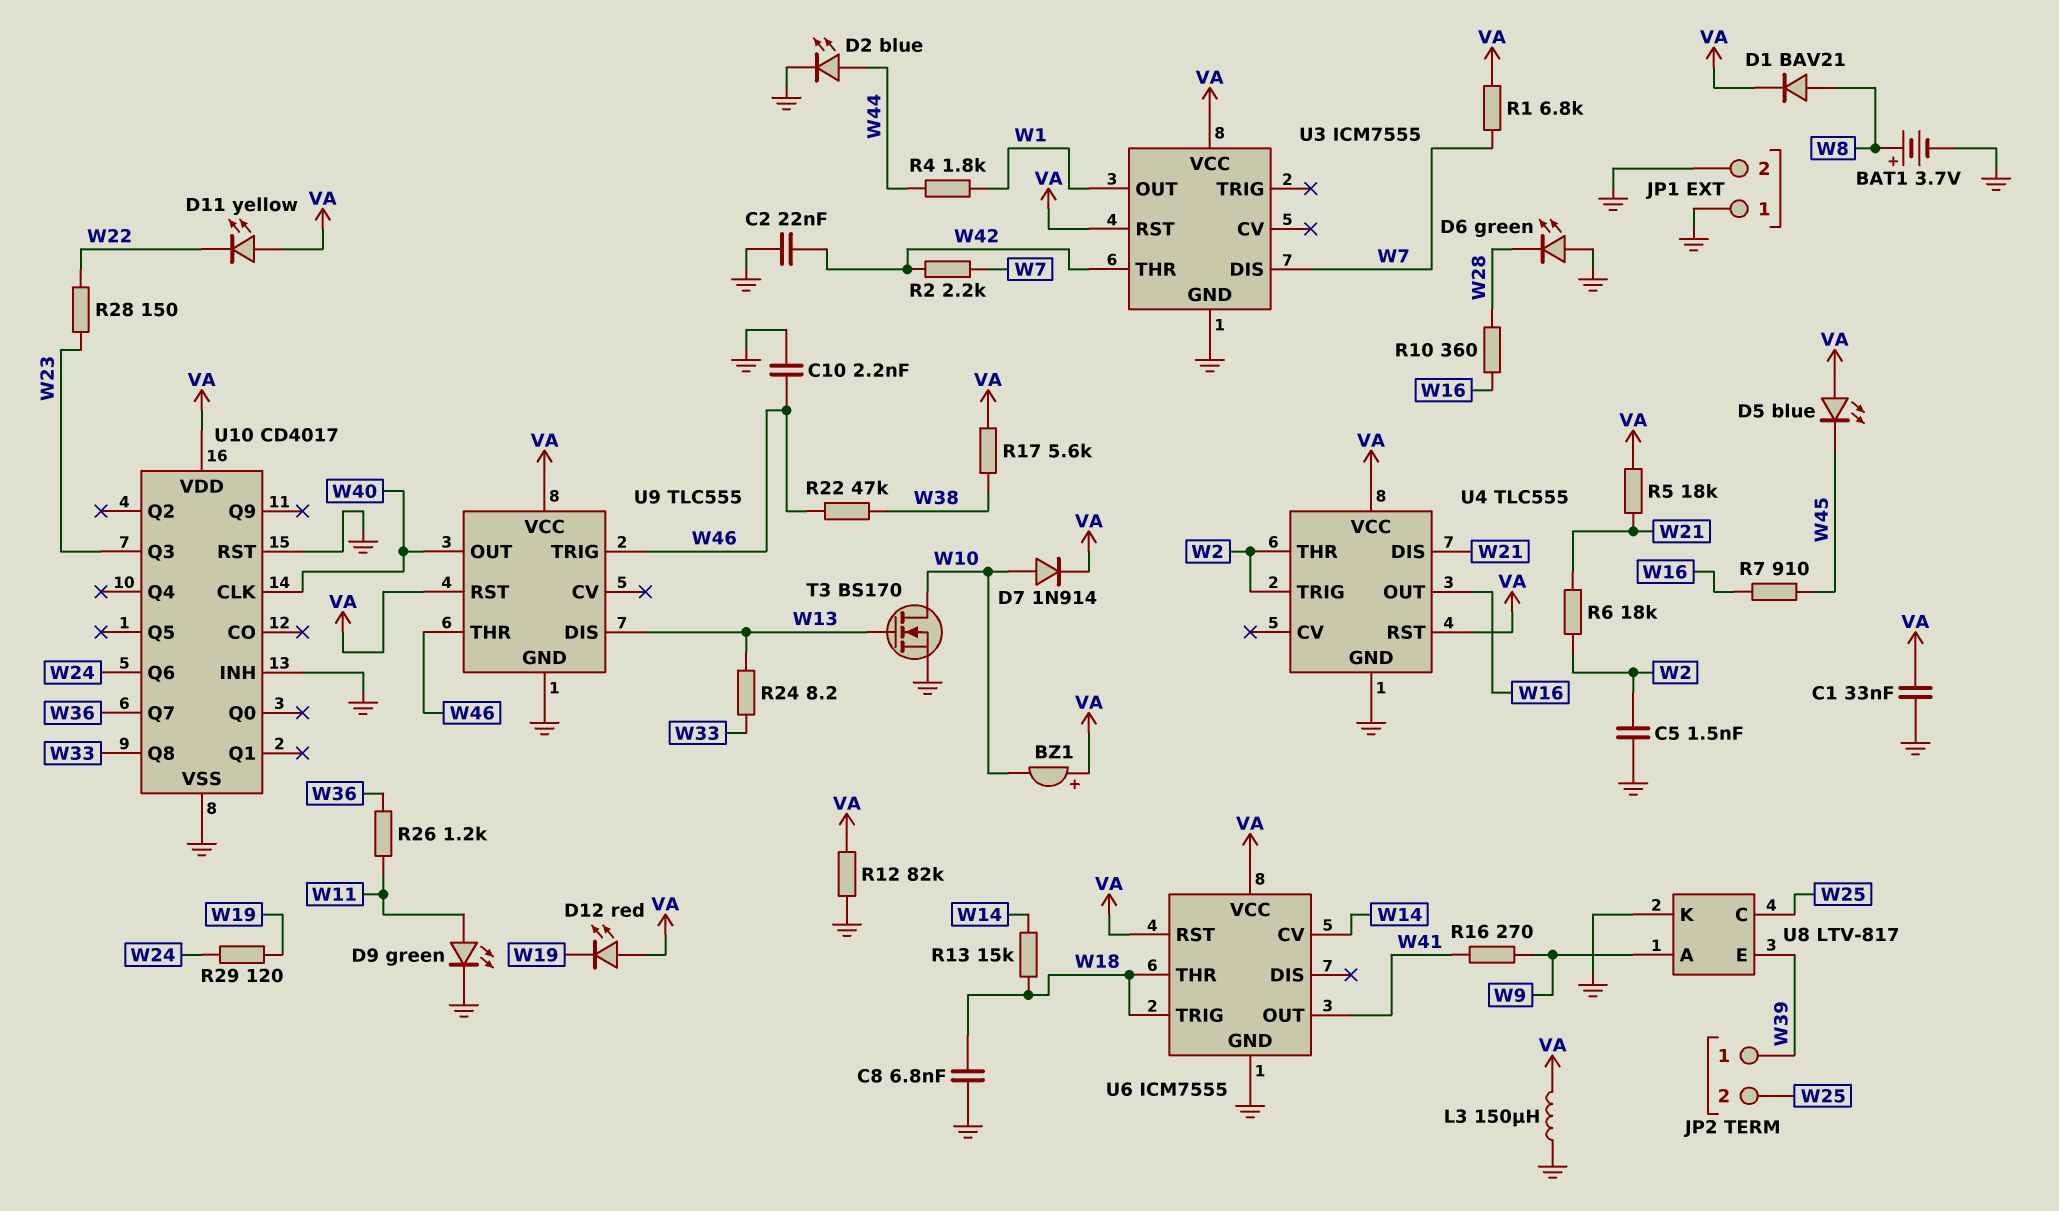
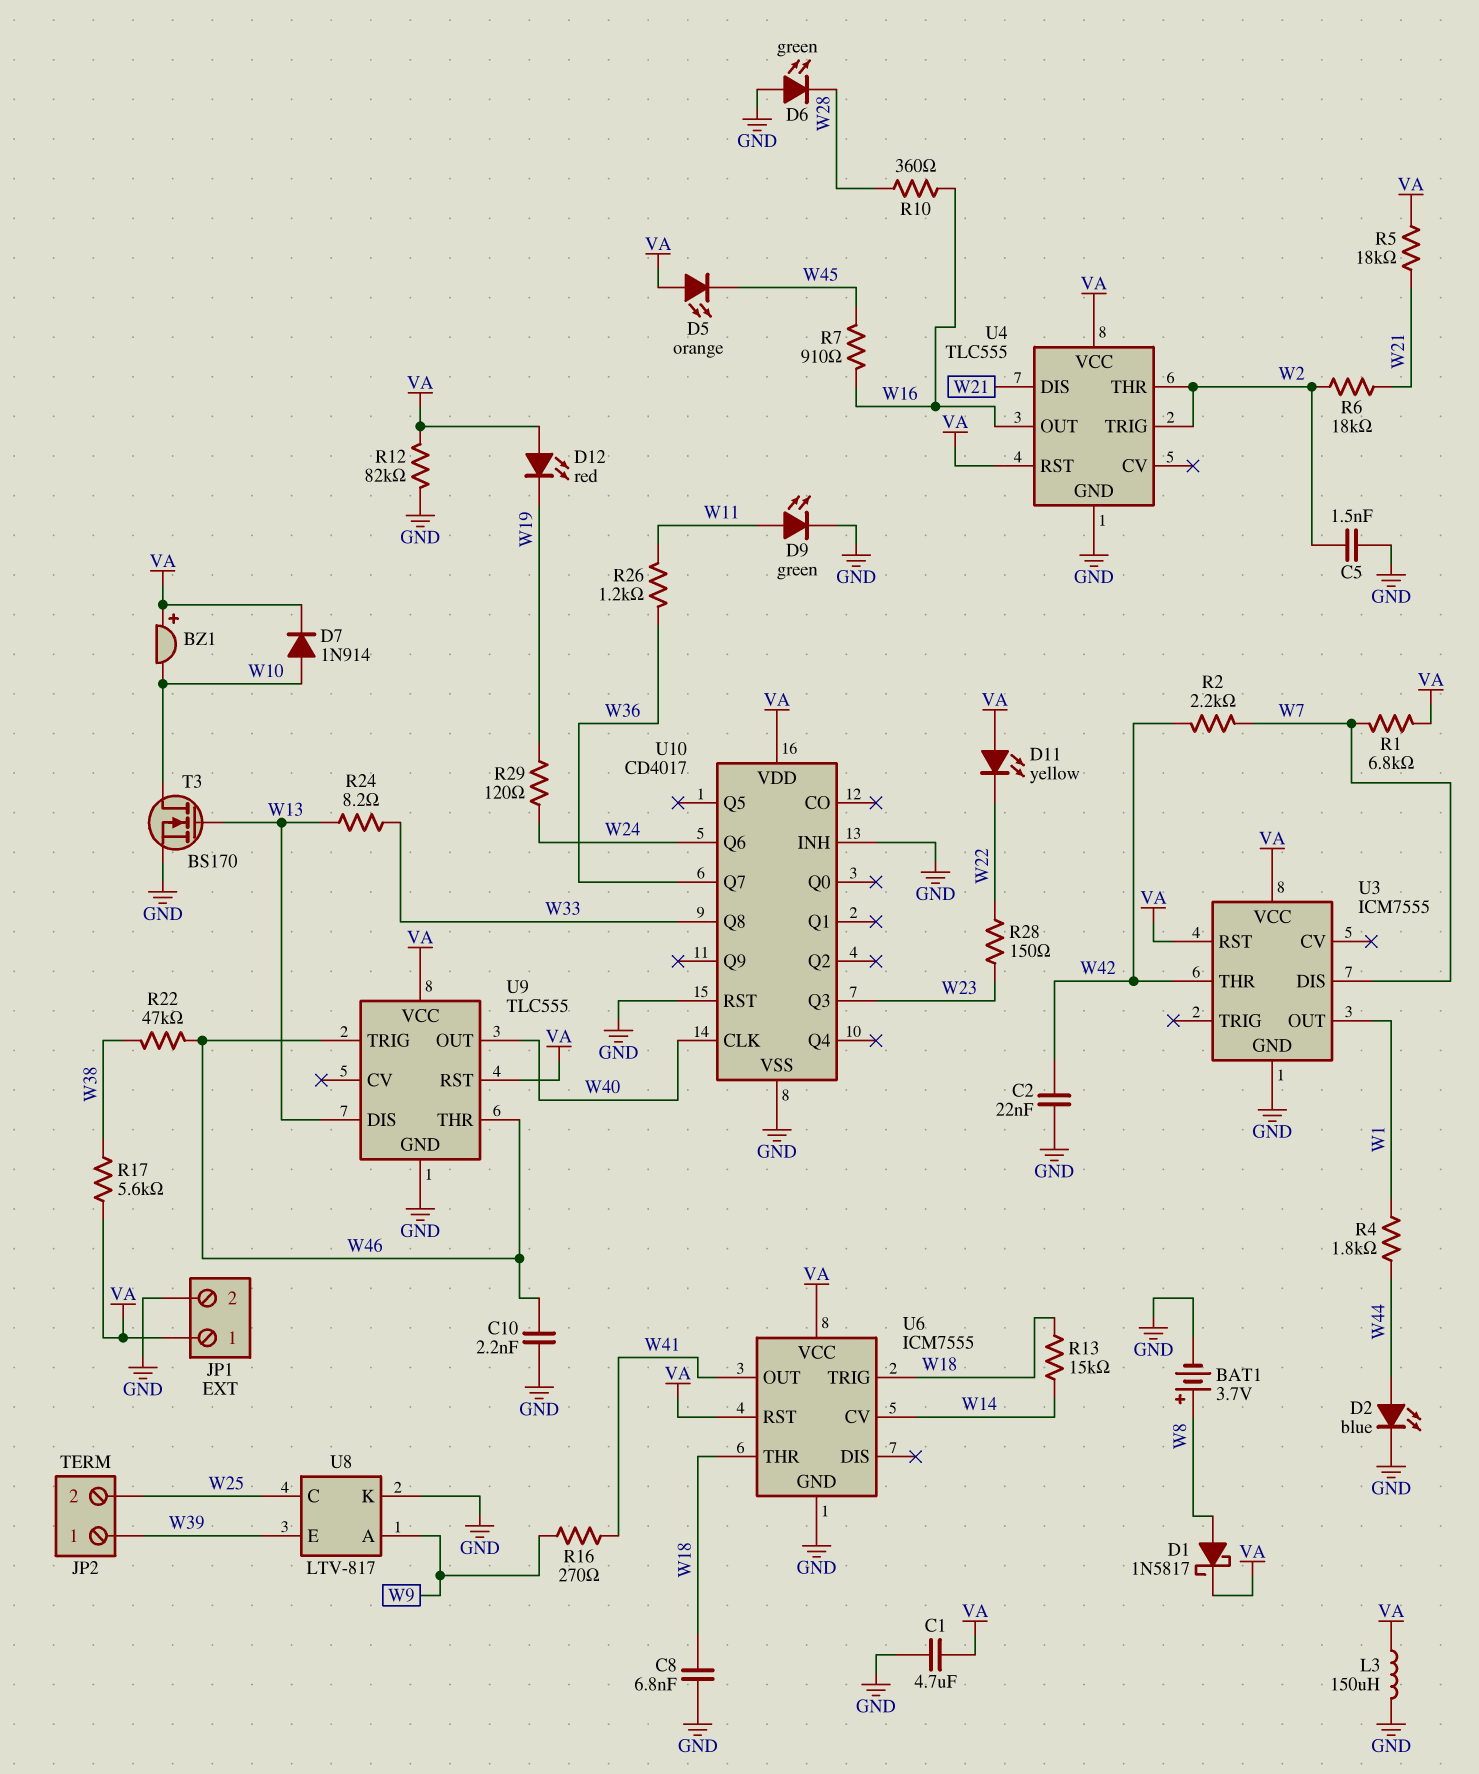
C1: 33nF (GND, VA) -> 4.7uF (GND, VA)
D1: diode BAV21 (A W8, K VA) -> schottky 1N5817 (A W8, K VA)
D5: LED blue (A VA, K W45) -> LED orange (A VA, K W45)
JP1 pin 1: GND -> VA

